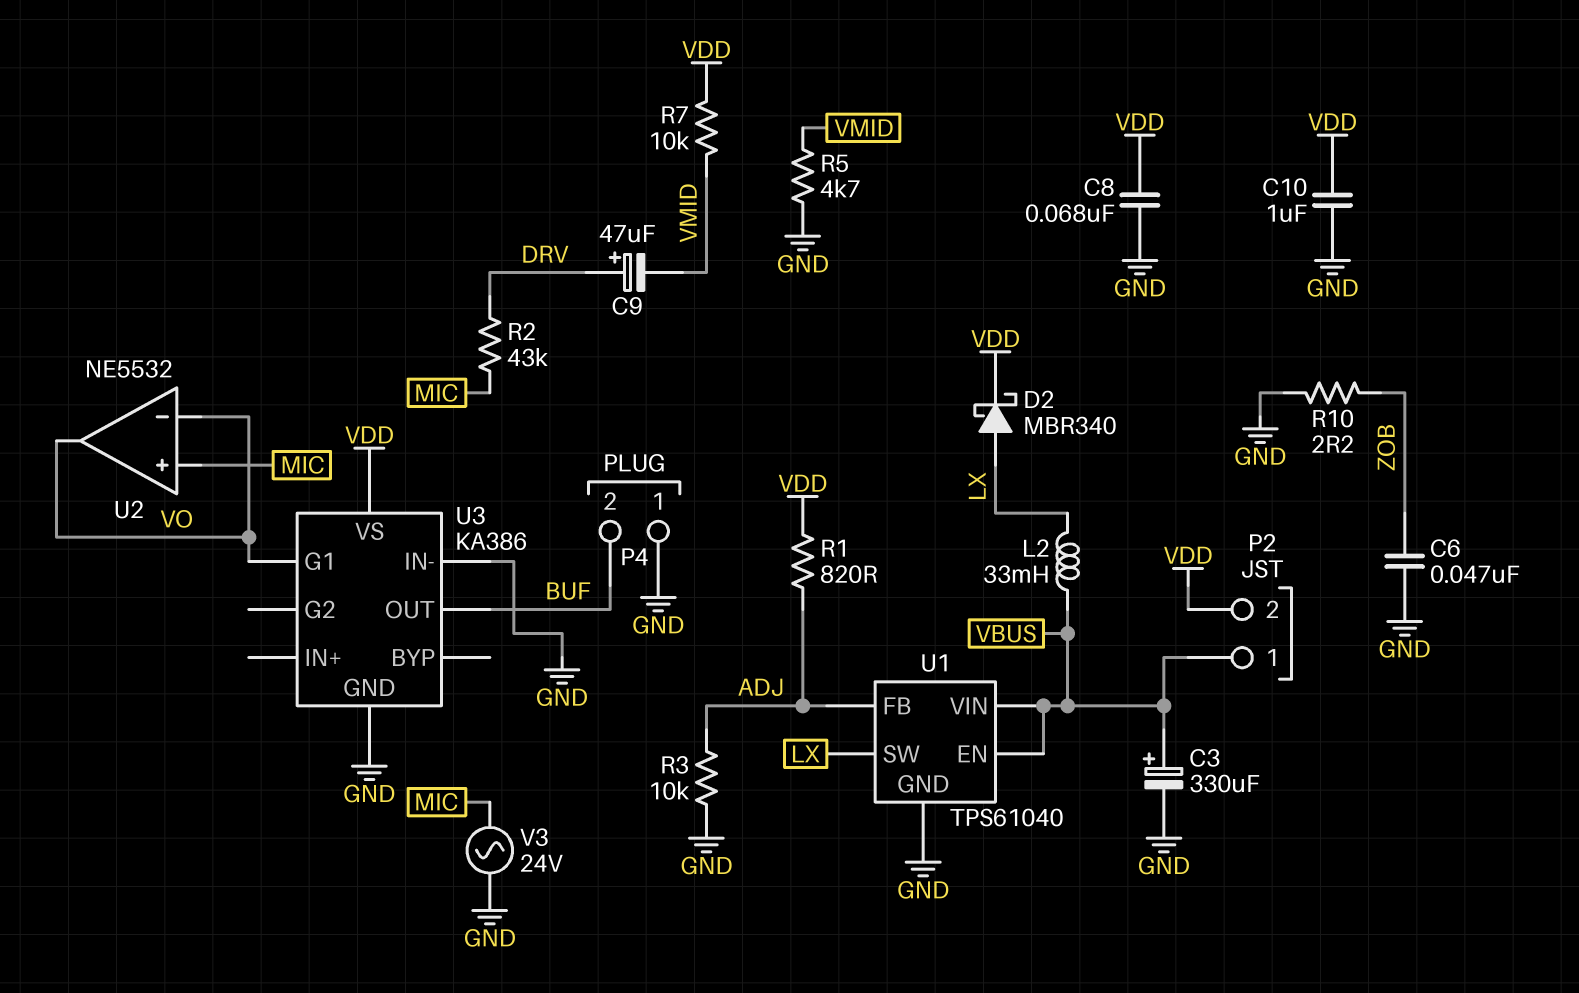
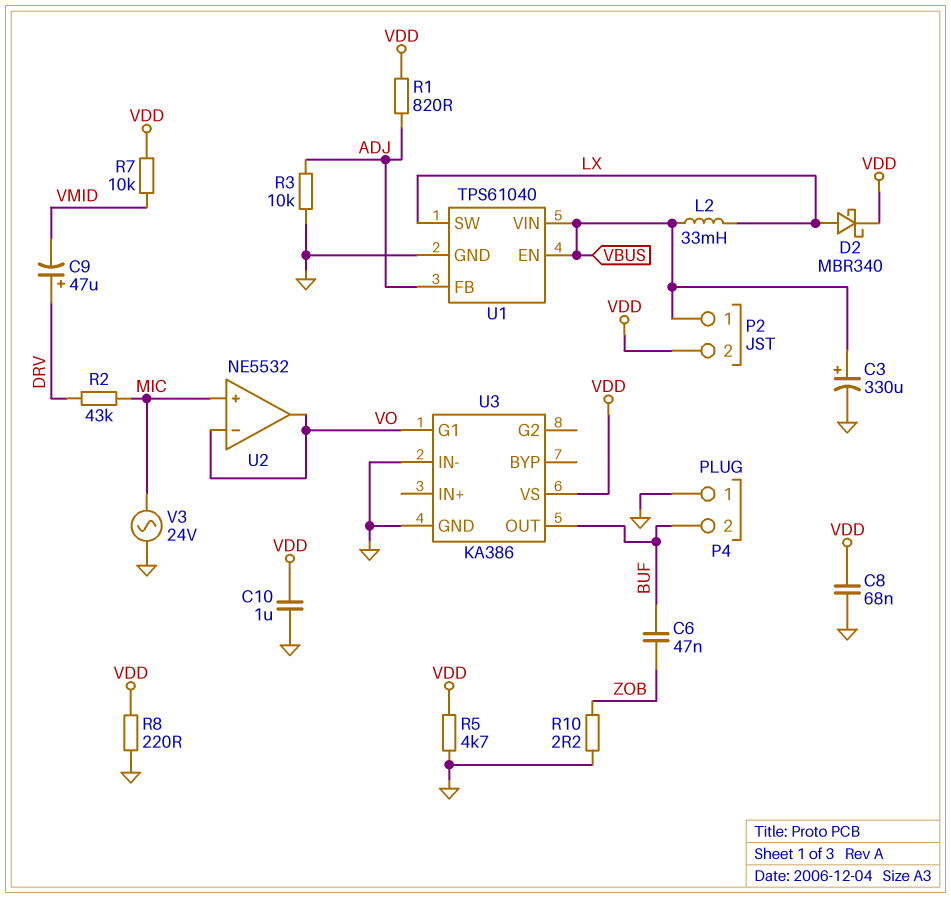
C6: 47nF (GND, ZOB) -> 47nF (BUF, ZOB)
R5: 4.7k (GND, VMID) -> 4.7k (GND, VDD)
R8: none -> 220 (GND, VDD)

